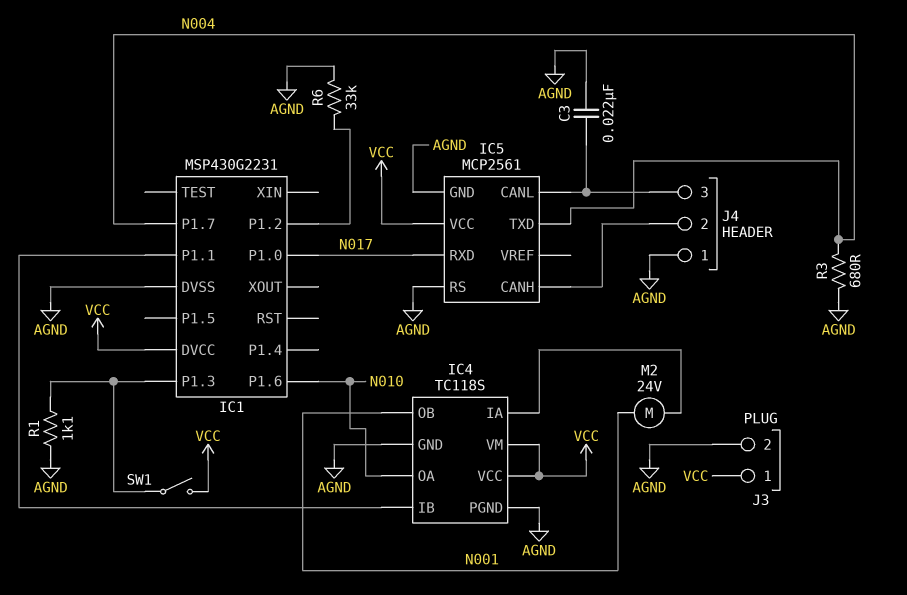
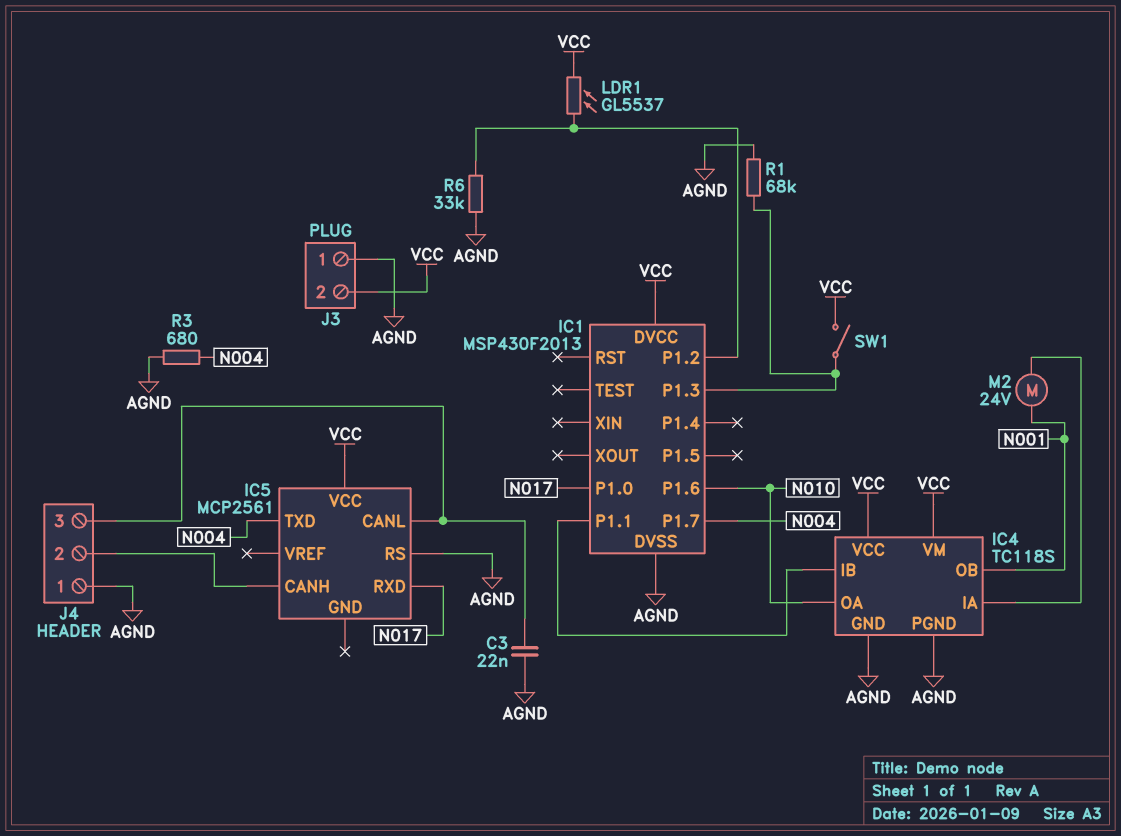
IC1: MSP430G2231 -> MSP430F2013
IC5 pin GND: AGND -> none
J3 pin 1: VCC -> AGND
J3 pin 2: AGND -> VCC
LDR1: none -> GL5537 (IC1/P1.2, VCC)
R1: 1.1k (AGND, IC1/P1.3) -> 68k (AGND, IC1/P1.3)

